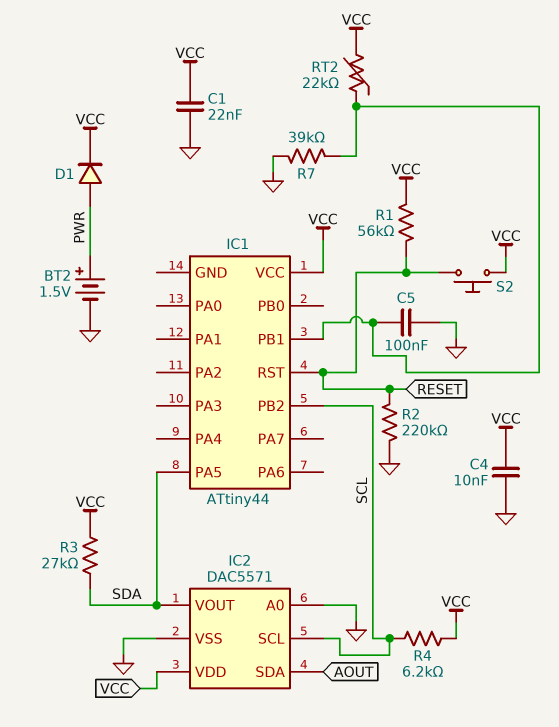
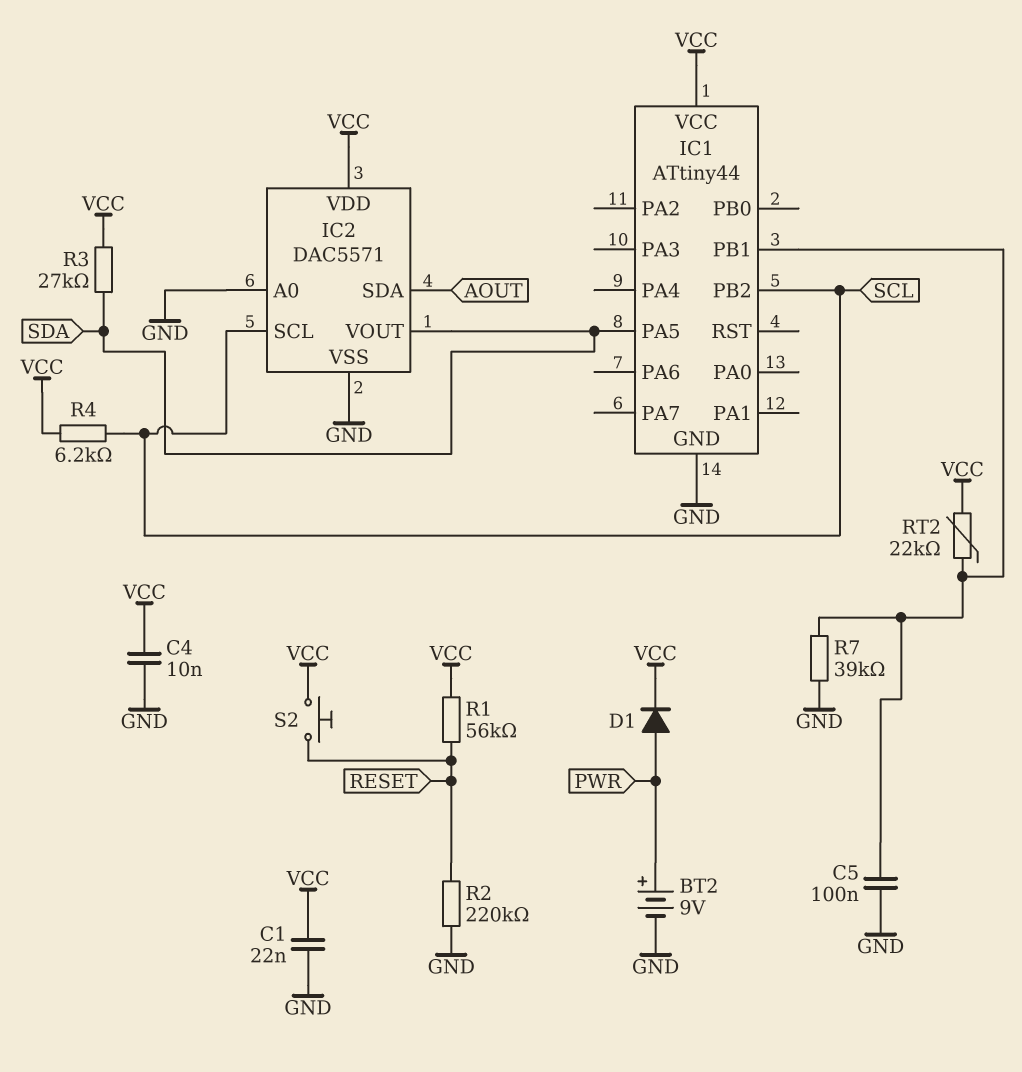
BT2: 1.5V (plus PWR, minus GND) -> 9V (plus PWR, minus GND)
IC1 pin GND: none -> GND
IC1 pin RST: RESET -> none

